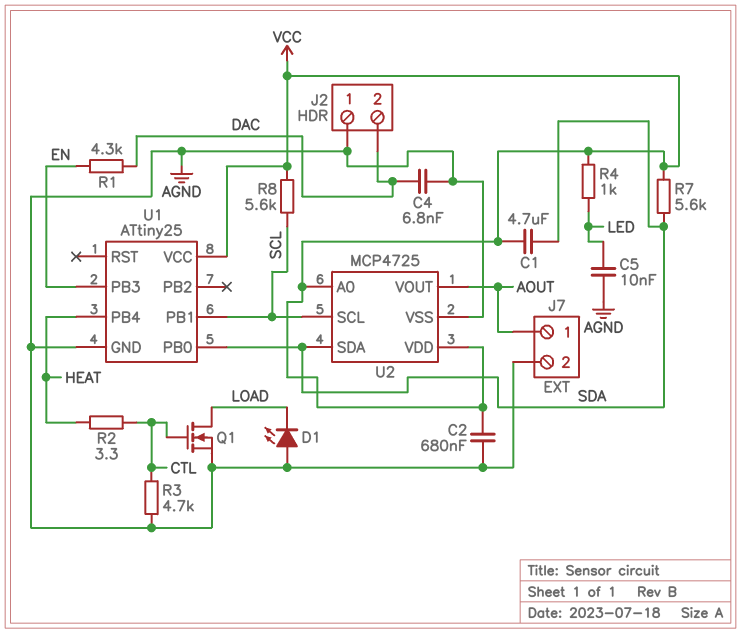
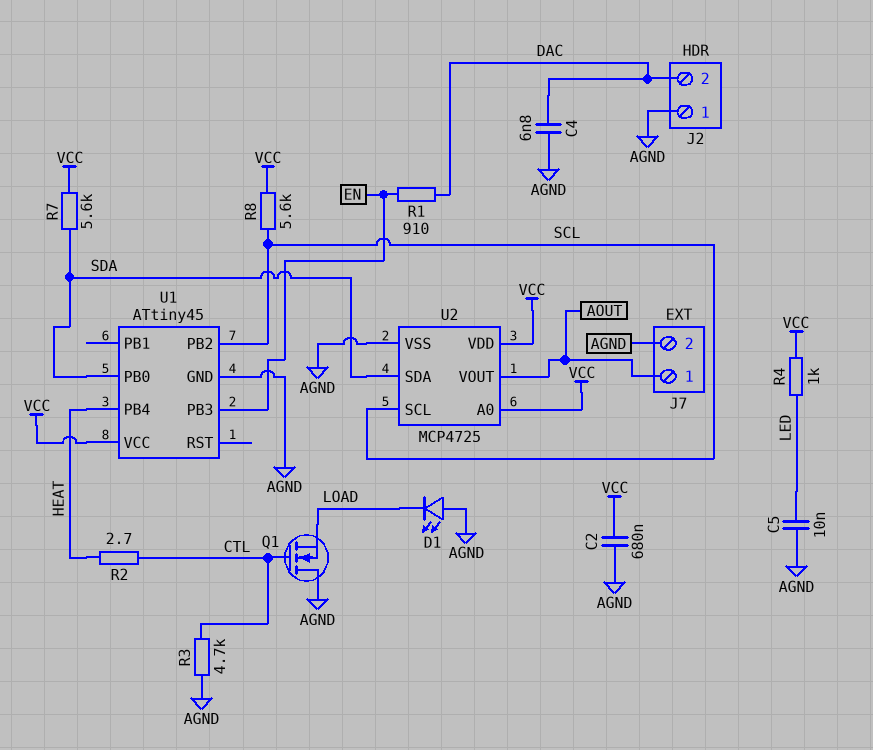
C1: 4.7uF (SDA, VCC) -> none
Q1: NMOS (G CTL, D LOAD, S AGND) -> NMOS (G CTL, D AGND, S LOAD)
R1: 4.3k (DAC, EN) -> 910 (DAC, EN)
R2: 3.3 (CTL, HEAT) -> 2.7 (CTL, HEAT)
U1: ATtiny25 -> ATtiny45
U1 pin PB1: SCL -> none
U1 pin PB2: none -> SCL

